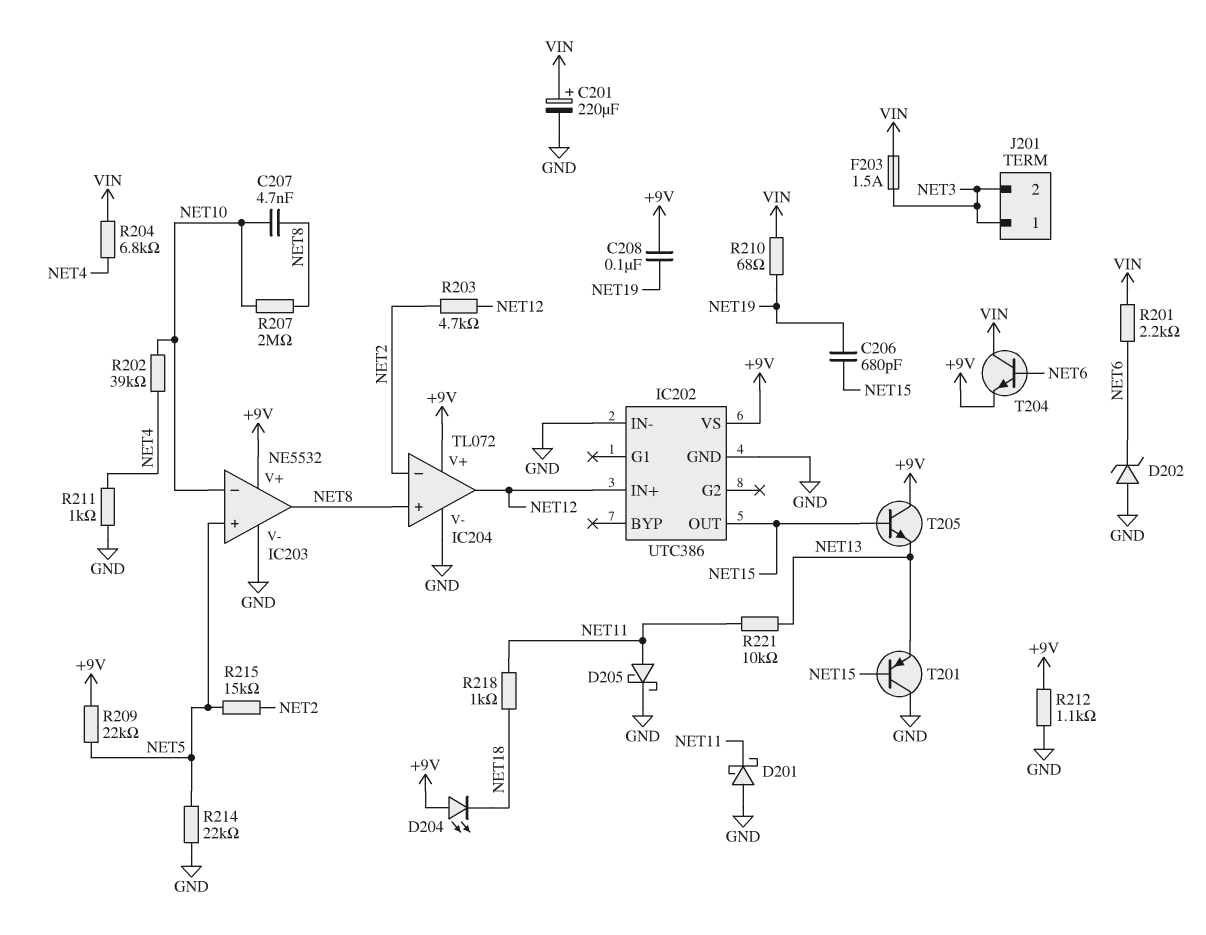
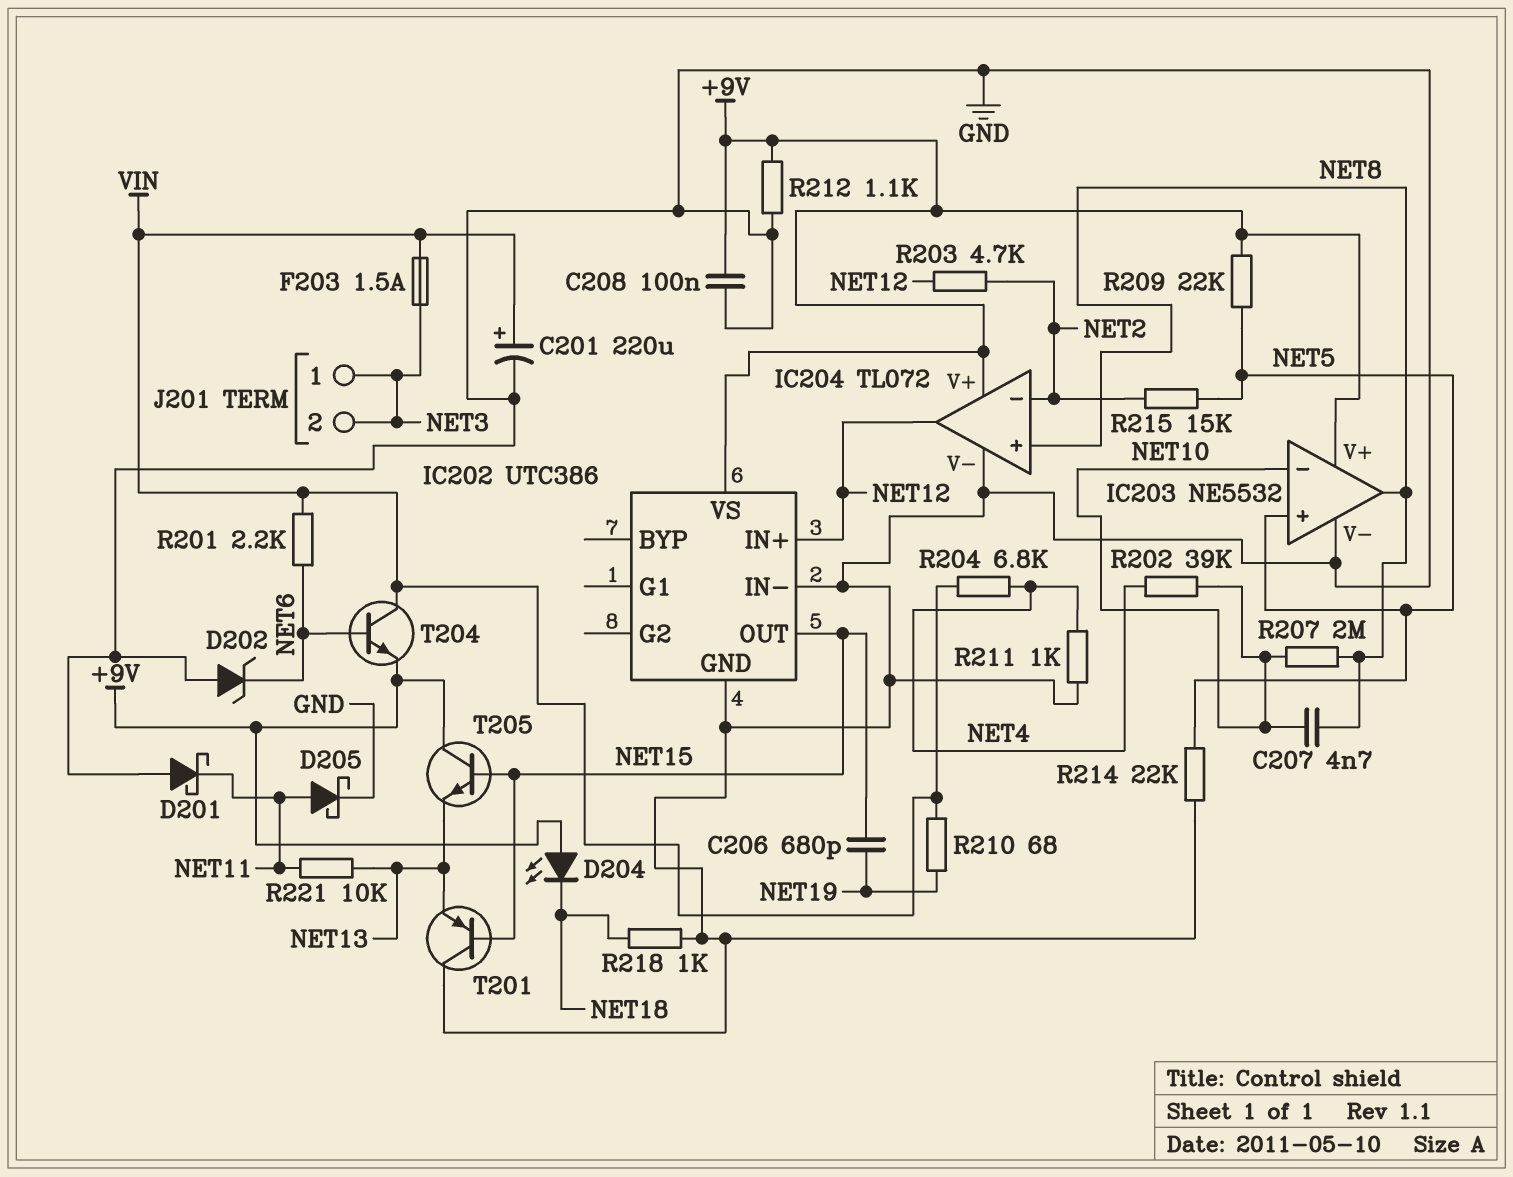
C208: 100nF (+9V, NET19) -> 100nF (+9V, GND)
R218: 1k (NET11, NET18) -> 1k (GND, NET18)

